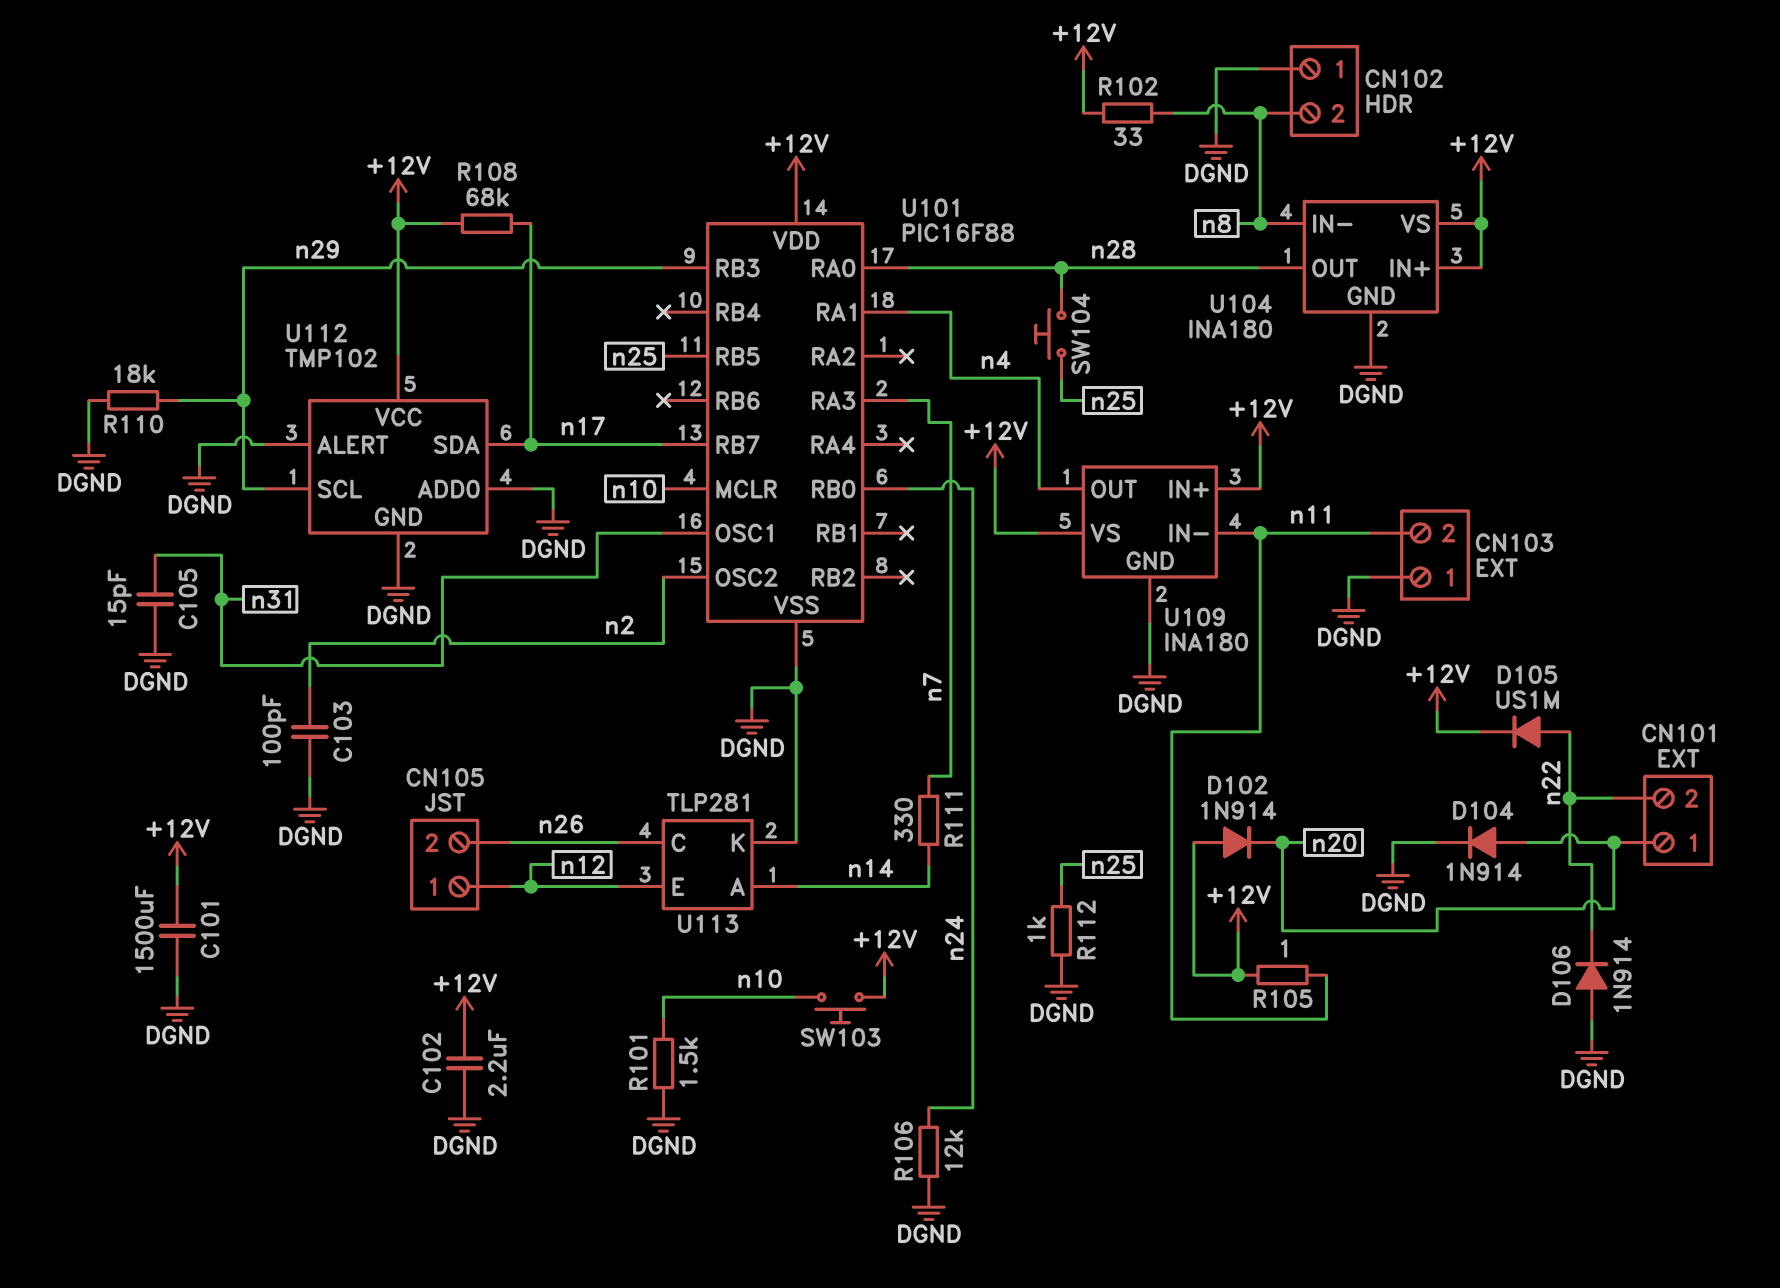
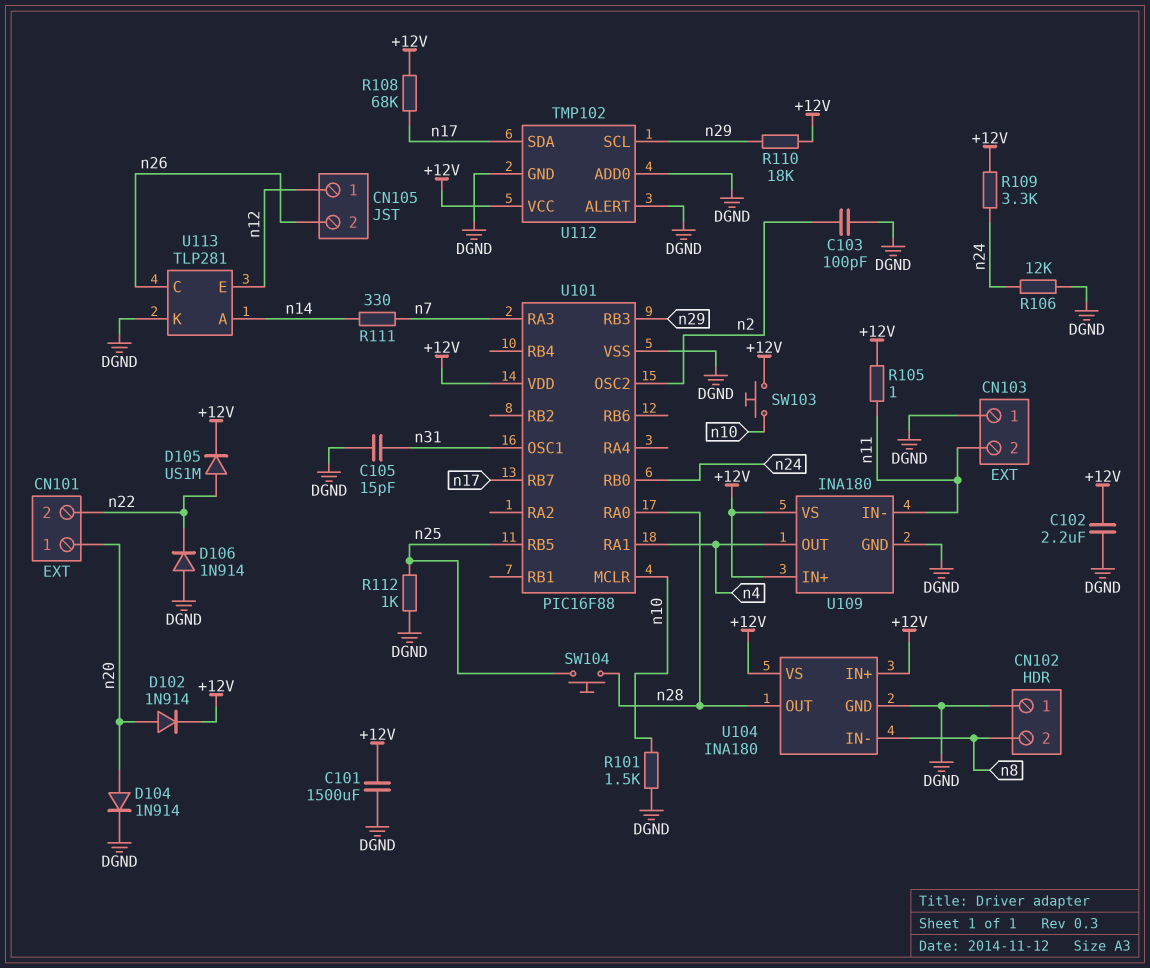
D102: diode 1N914 (A +12V, K n20) -> diode 1N914 (A n20, K +12V)
R102: 33 (+12V, n8) -> none
R109: none -> 3.3k (+12V, n24)
R110: 18k (DGND, n29) -> 18k (+12V, n29)

